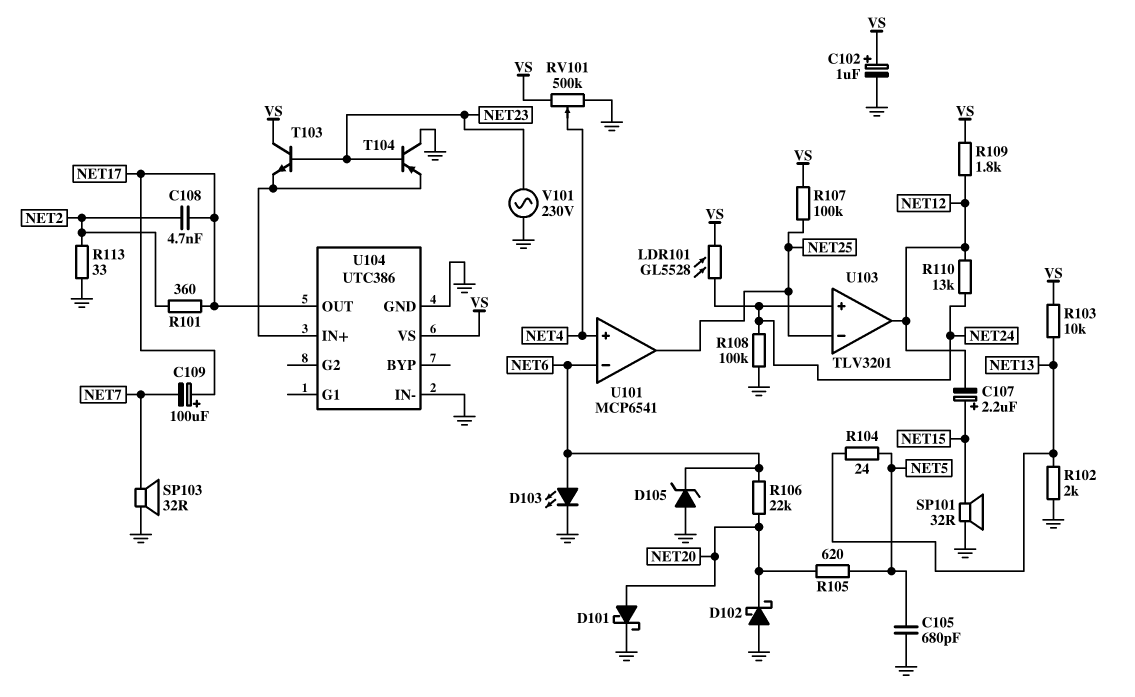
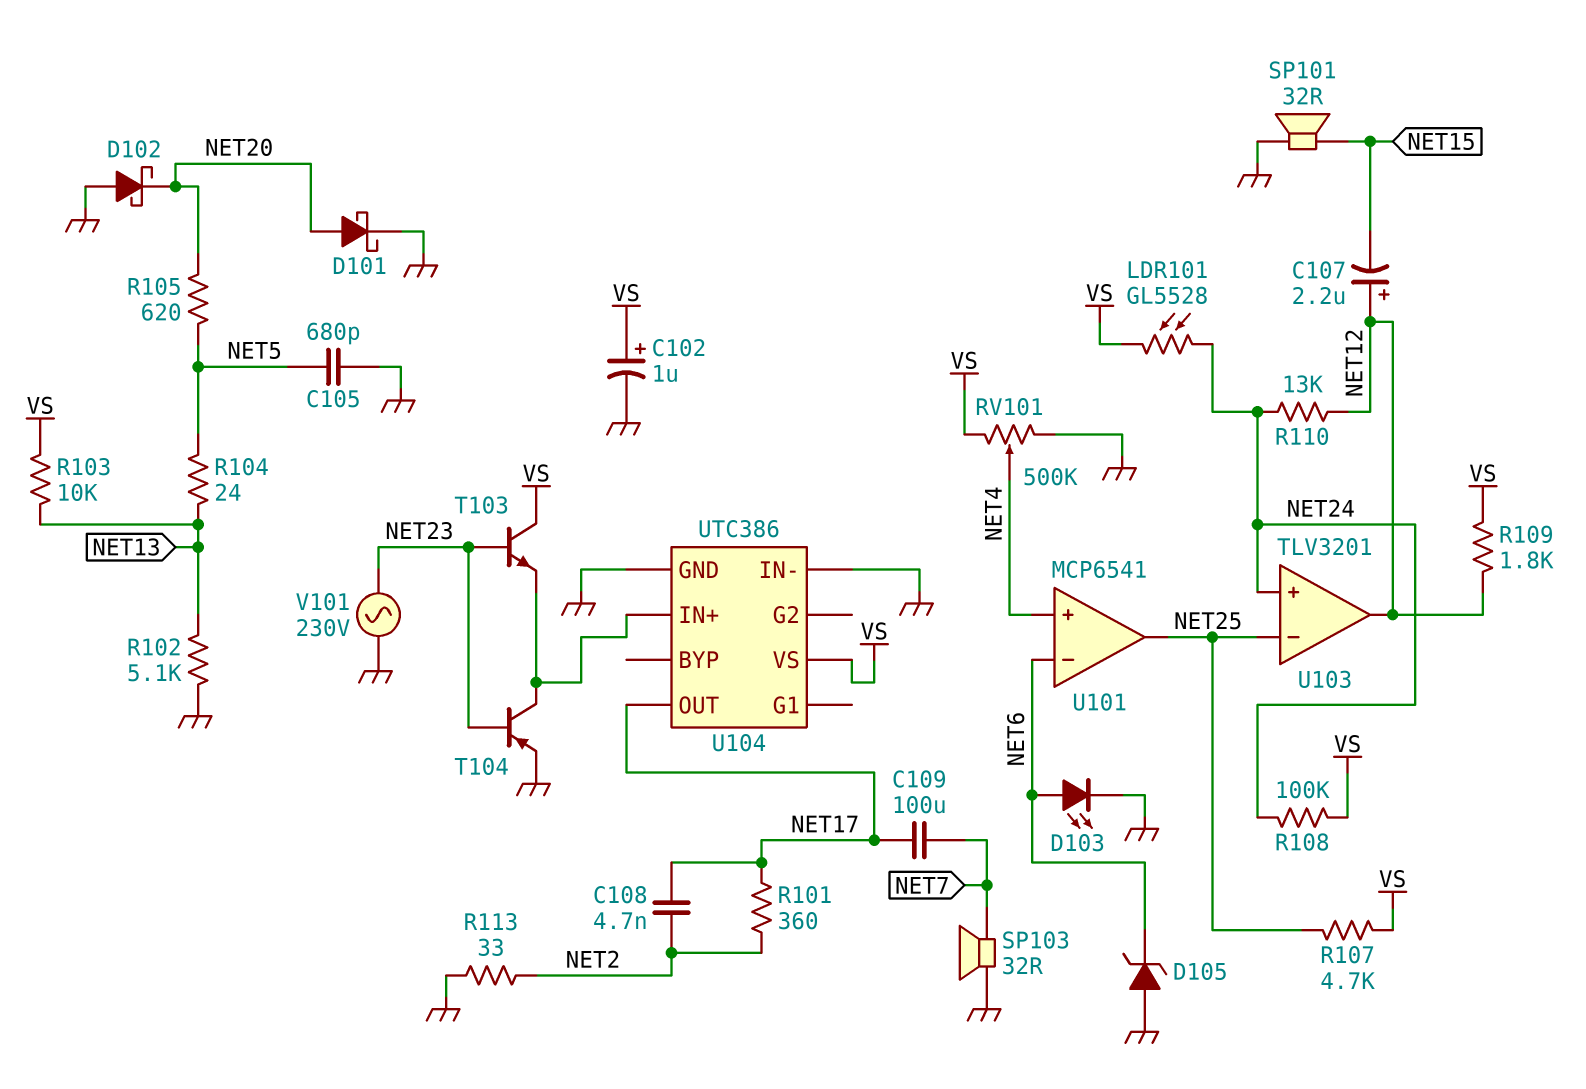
C107: 2.2uF (plus NET15, minus NET12) -> 2.2uF (plus NET12, minus NET15)
C109: 100uF (plus NET17, minus NET7) -> 100uF (NET7, NET17)
R102: 2k (GND, NET13) -> 5.1k (GND, NET13)
R106: 22k (NET6, NET20) -> none
R107: 100k (NET25, VS) -> 4.7k (NET25, VS)
R108: 100k (GND, NET24) -> 100k (NET24, VS)
T104: PNP (B NET23, C GND, E U104/IN+) -> PNP (B NET23, C U104/IN+, E GND)

